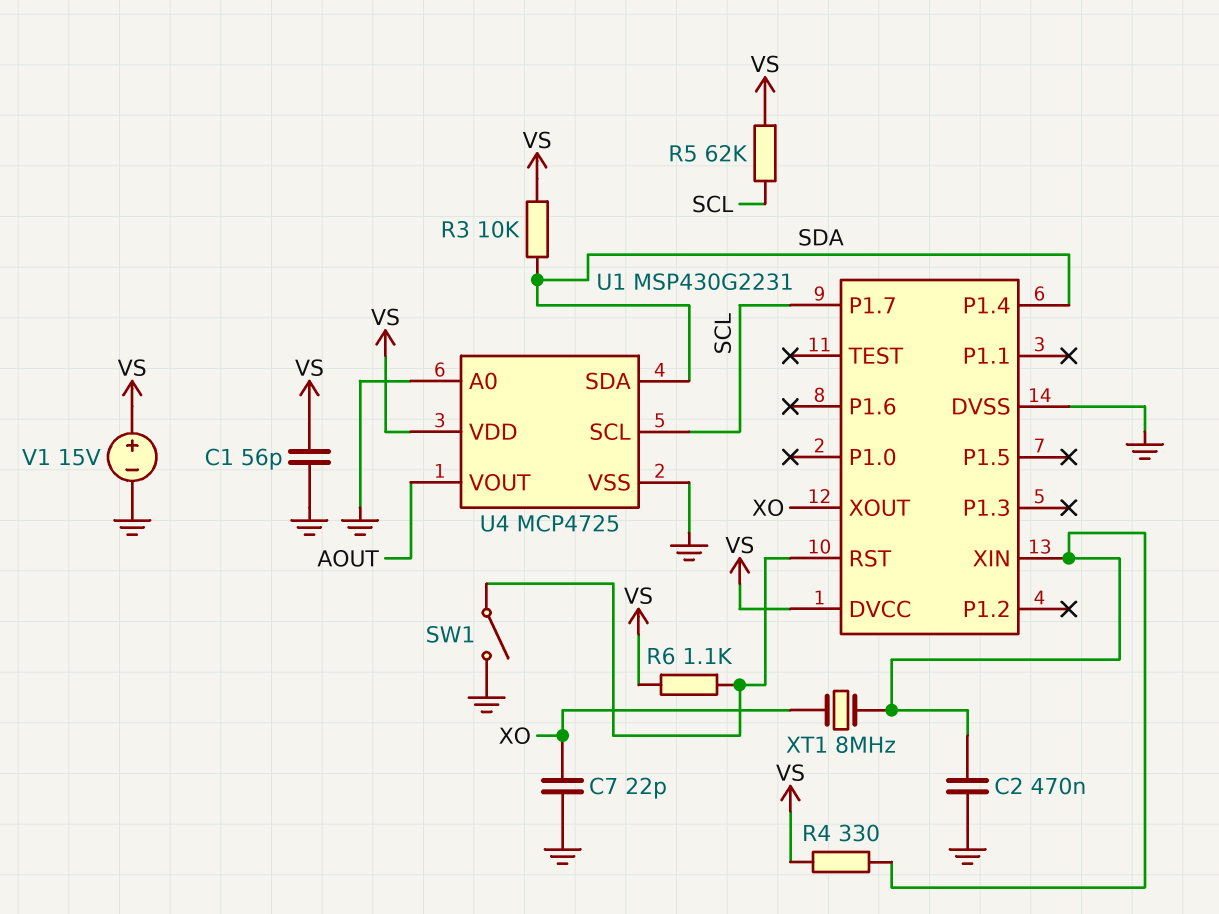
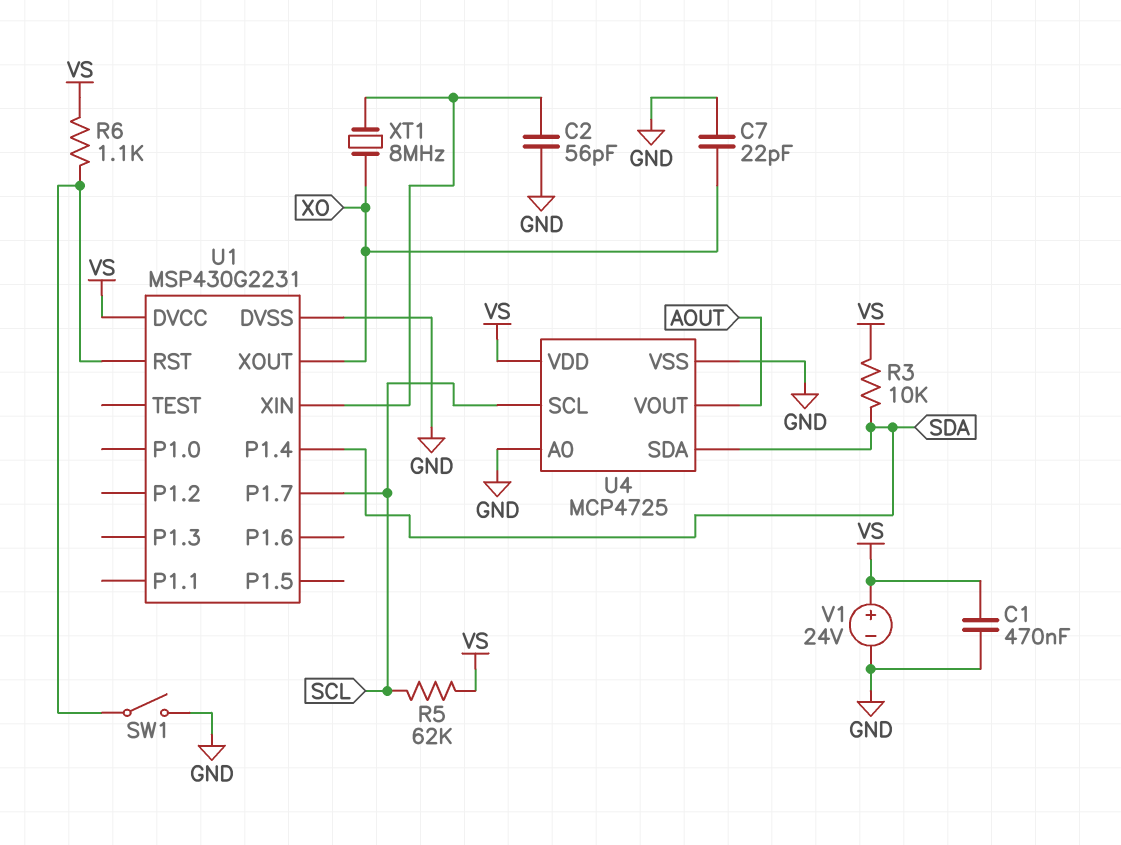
C1: 56pF (GND, VS) -> 470nF (GND, VS)
C2: 470nF (GND, U1/XIN) -> 56pF (GND, U1/XIN)
R4: 330 (U1/XIN, VS) -> none
V1: 15V (plus VS, minus GND) -> 24V (plus VS, minus GND)

